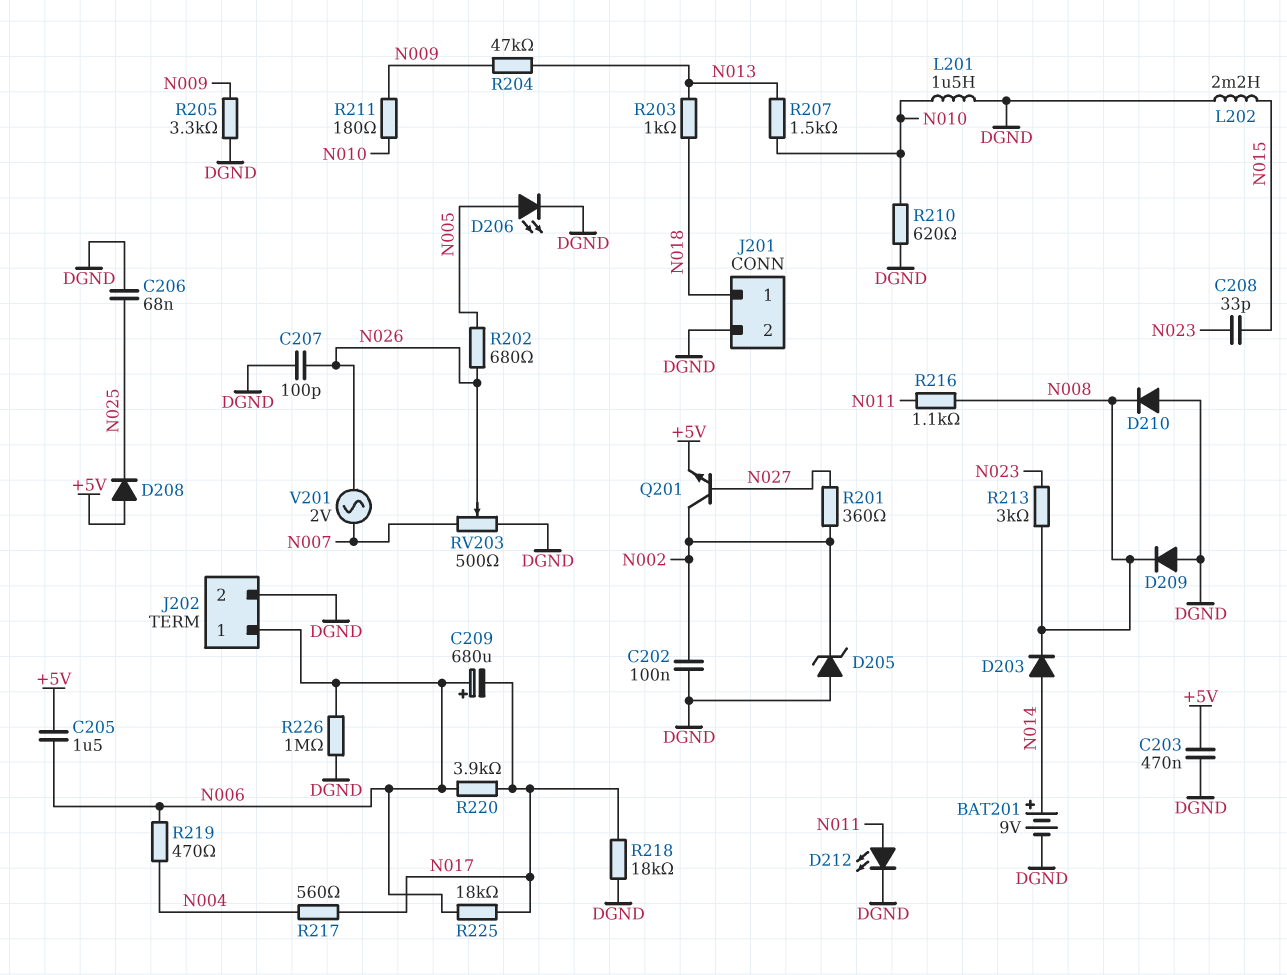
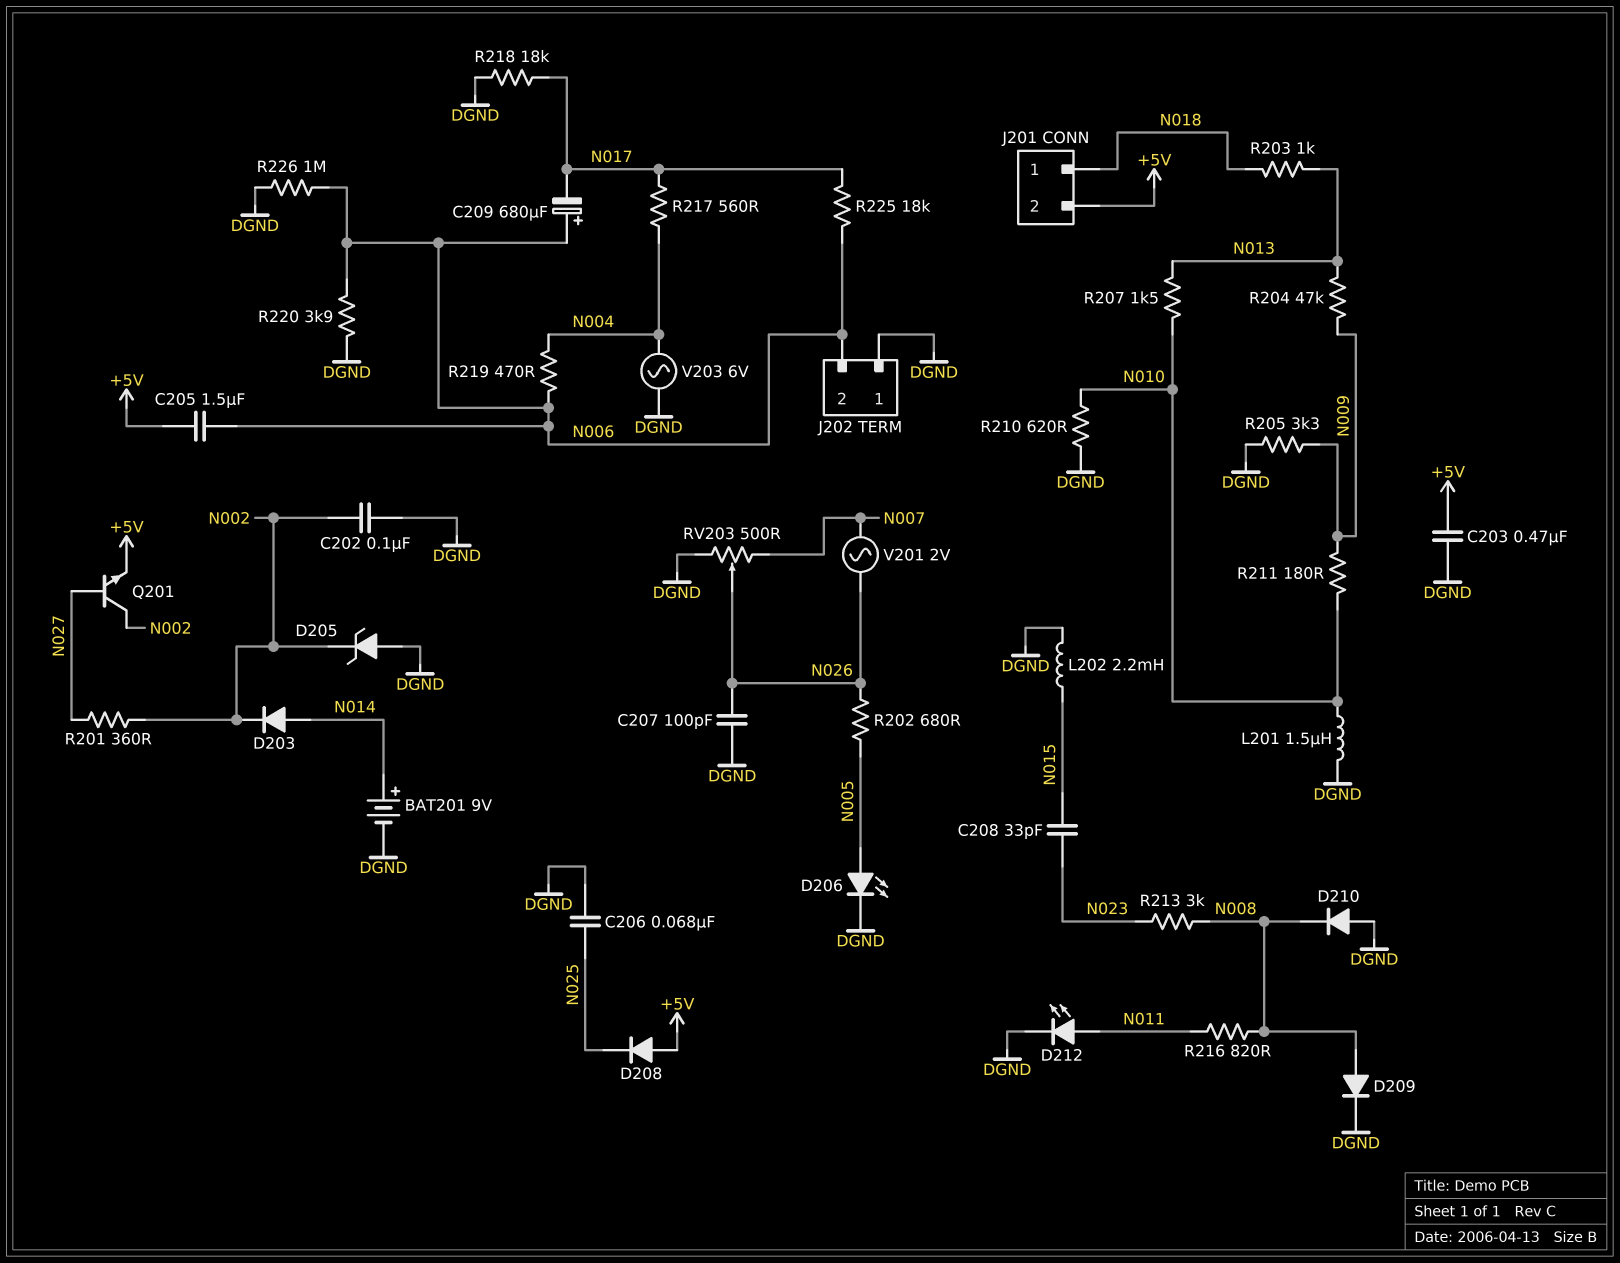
D203: diode (A N014, K N008) -> diode (A N014, K N002)
D209: diode (A DGND, K N008) -> diode (A N008, K DGND)
J201 pin 2: DGND -> +5V
J202 pin 1: N006 -> DGND
J202 pin 2: DGND -> N006
R216: 1.1k (N008, N011) -> 820 (N008, N011)
R220: 3.9k (N006, N017) -> 3.9k (DGND, N006)
V203: none -> AC 6V (DGND, N004)

